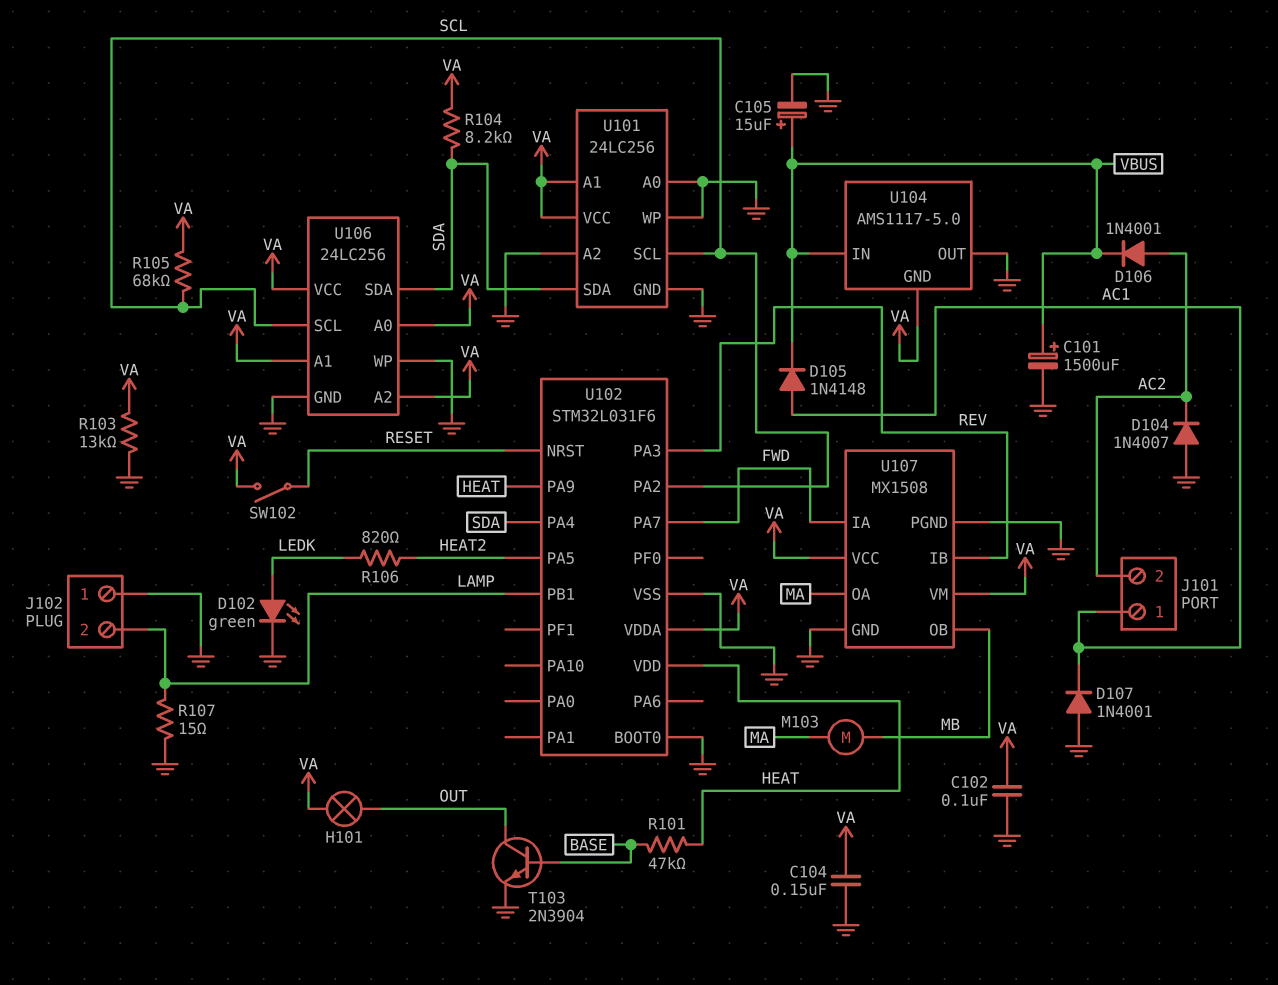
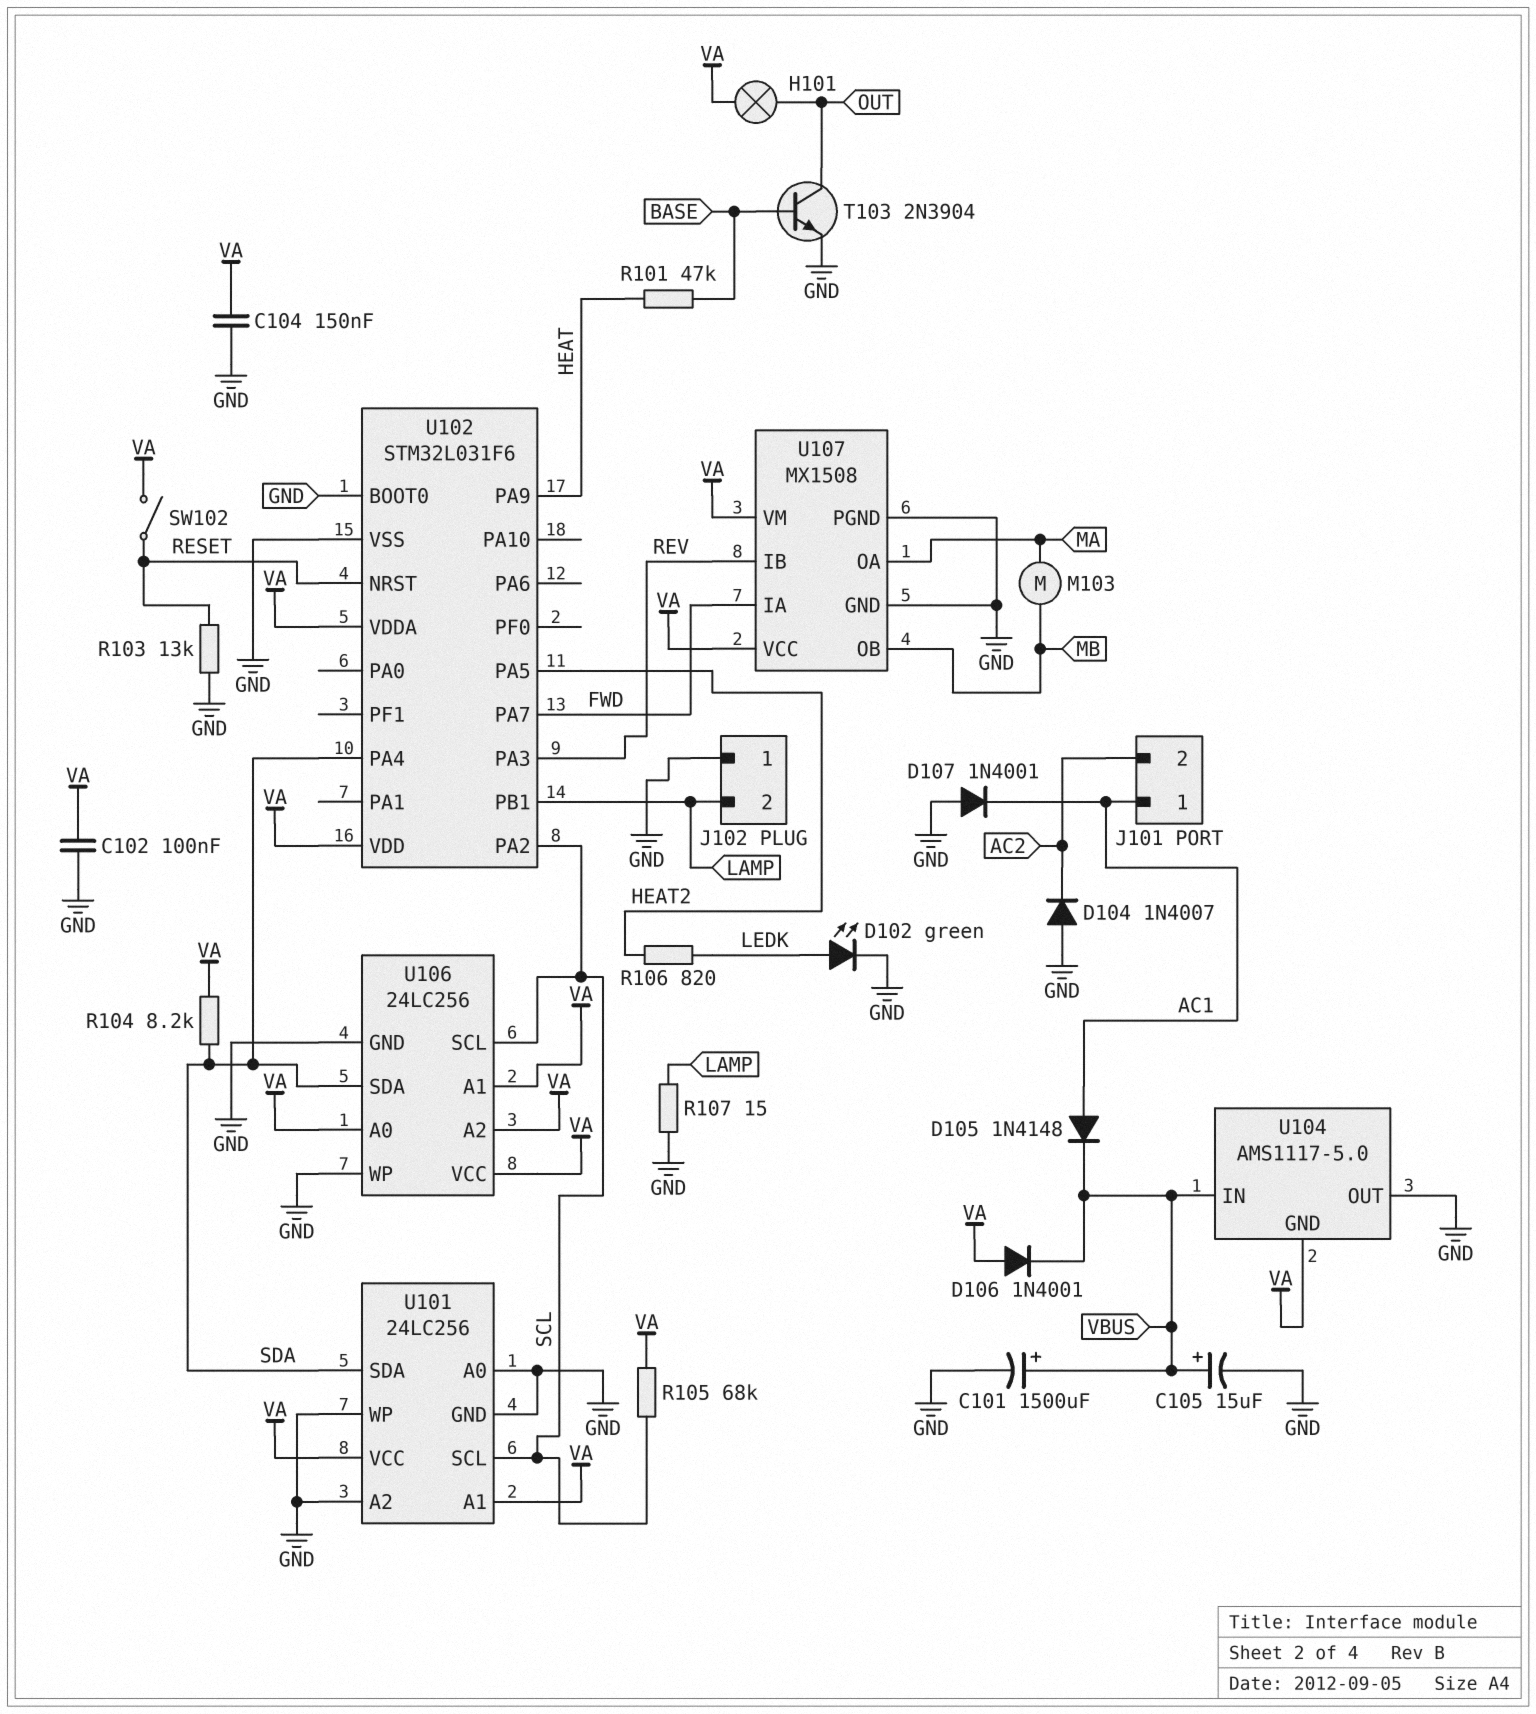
D106: diode 1N4001 (A AC2, K VBUS) -> diode 1N4001 (A VA, K VBUS)
R103: 13k (GND, VA) -> 13k (GND, RESET)
U102 pin VDD: HEAT -> VA

